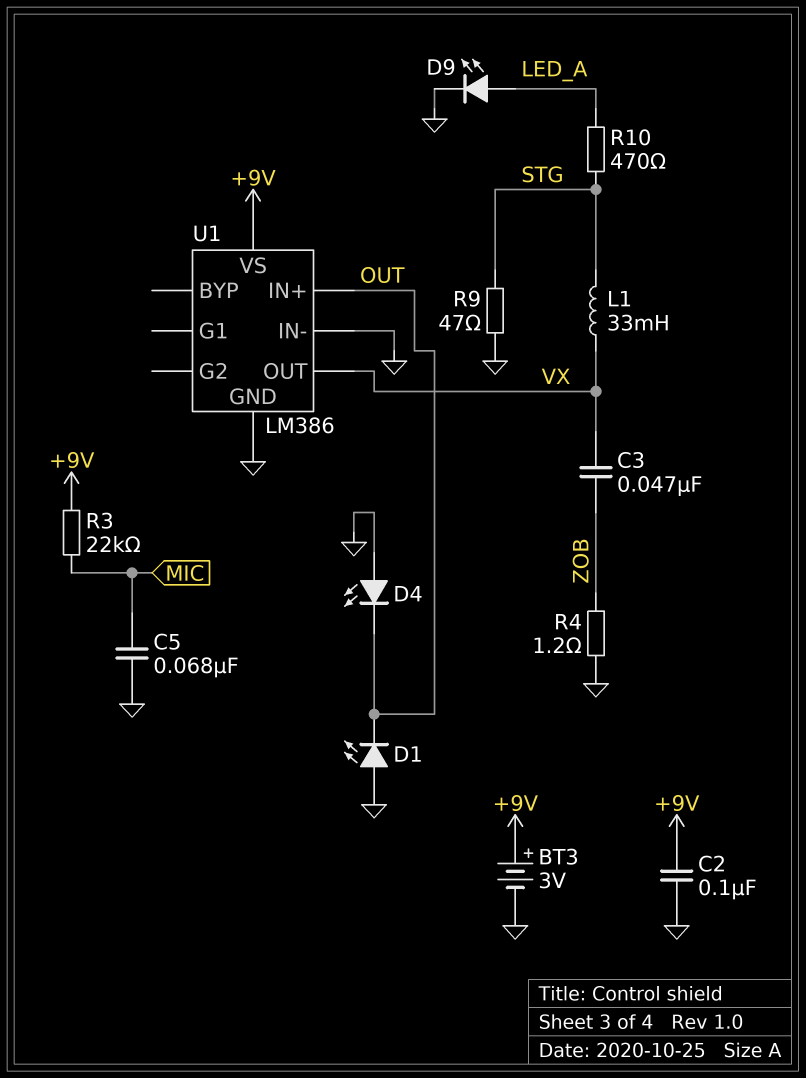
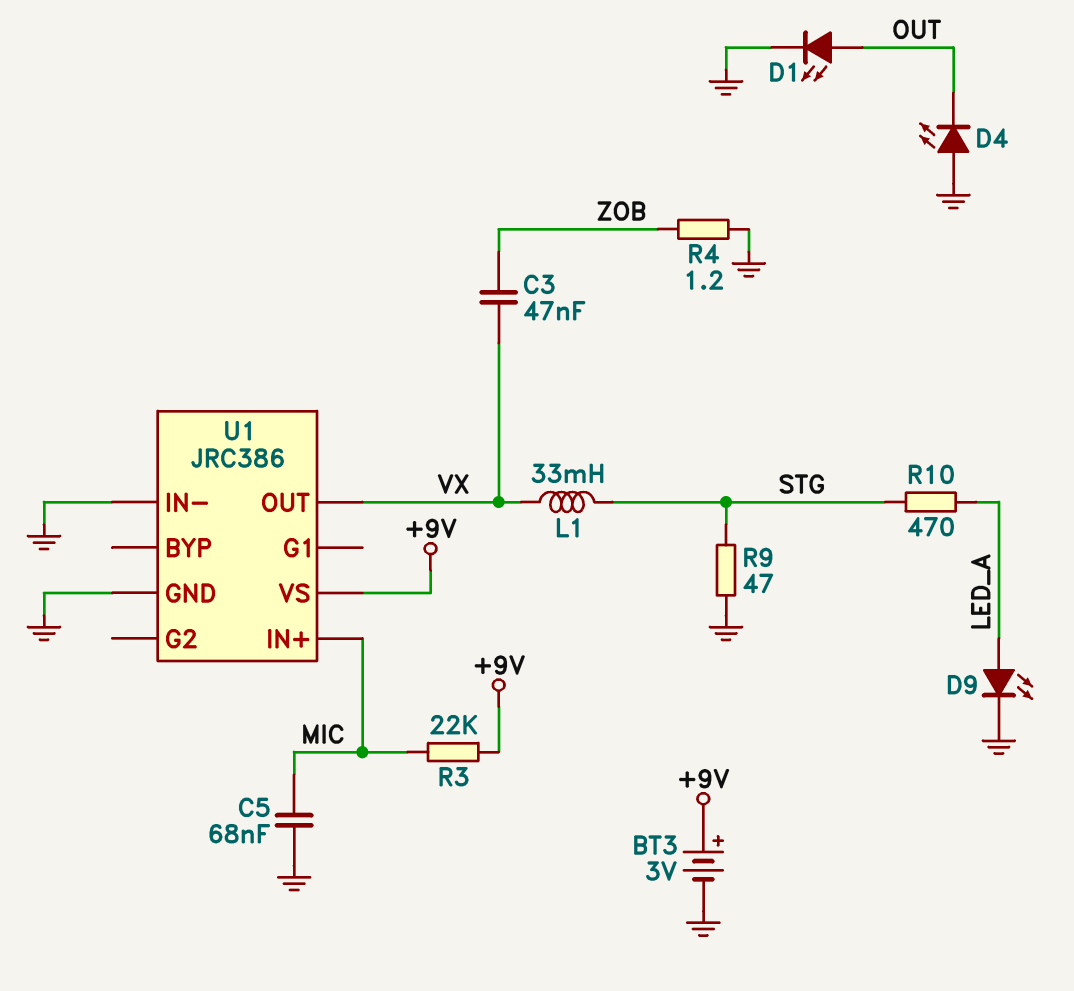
C2: 100nF (+9V, GND) -> none
D1: LED (A GND, K OUT) -> LED (A OUT, K GND)
U1: LM386 -> JRC386
U1 pin IN+: OUT -> MIC

